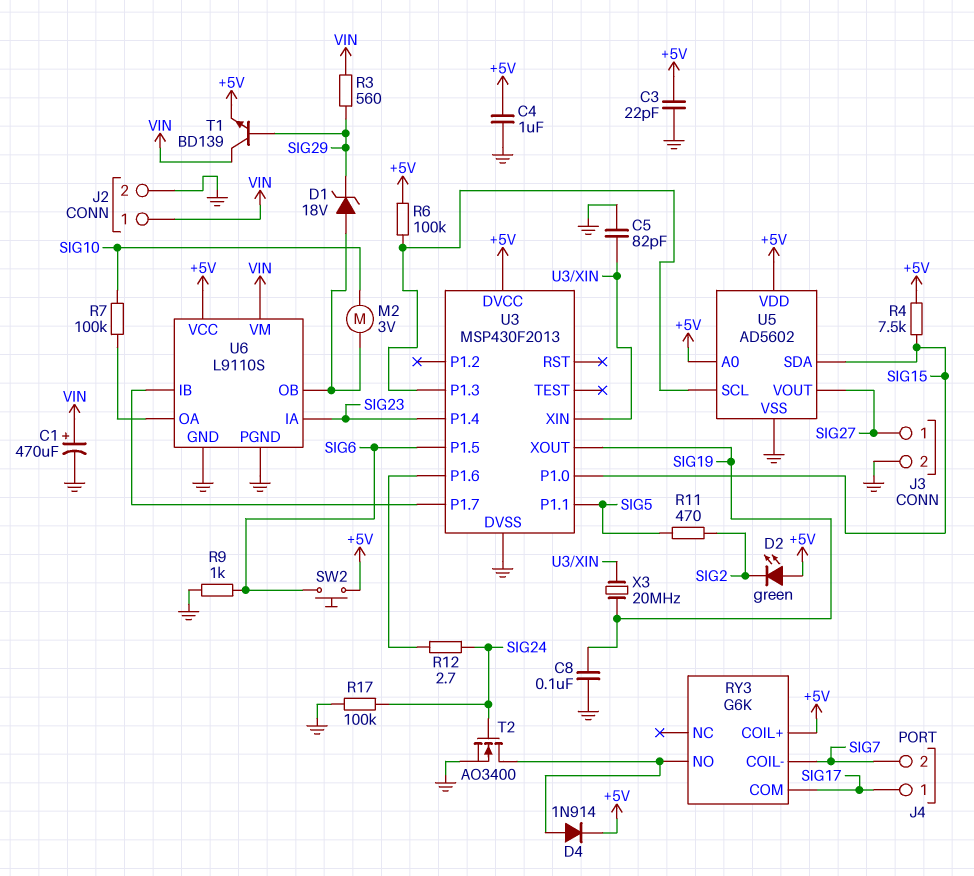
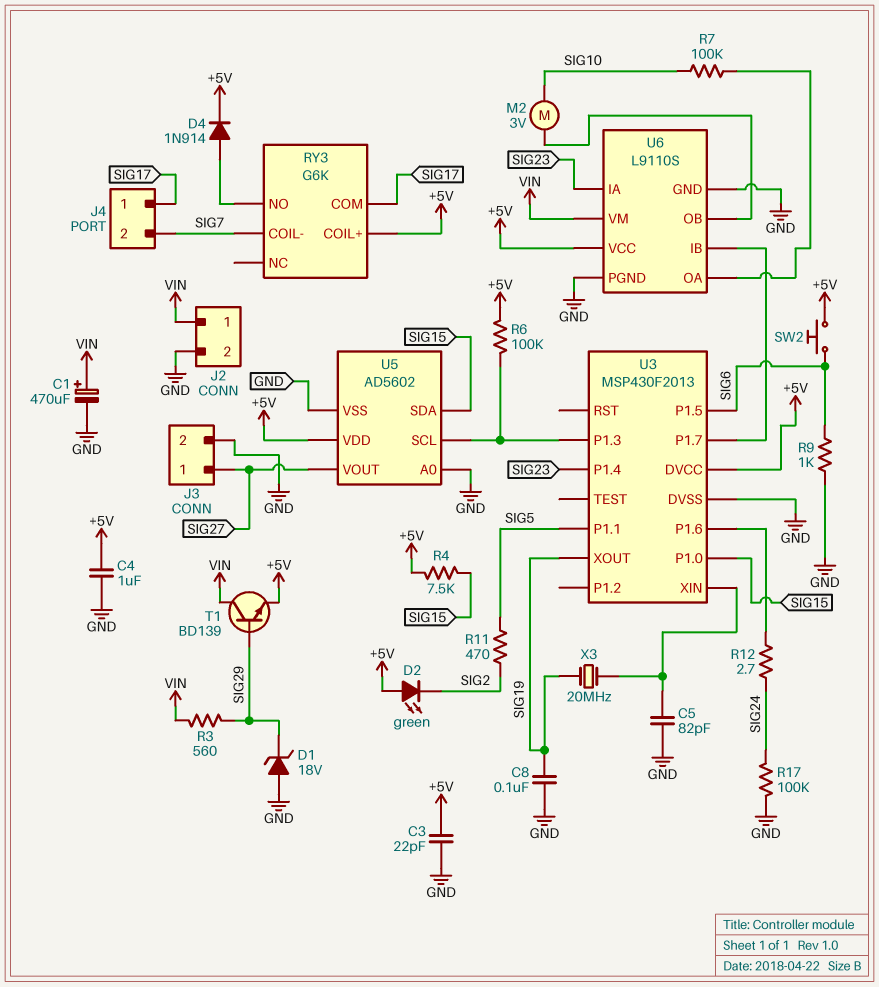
D1: zener 18V (A U6/OB, K SIG29) -> zener 18V (A GND, K SIG29)
T2: NMOS AO3400 (G SIG24, D RY3/NO, S GND) -> none
U5 pin A0: +5V -> GND

